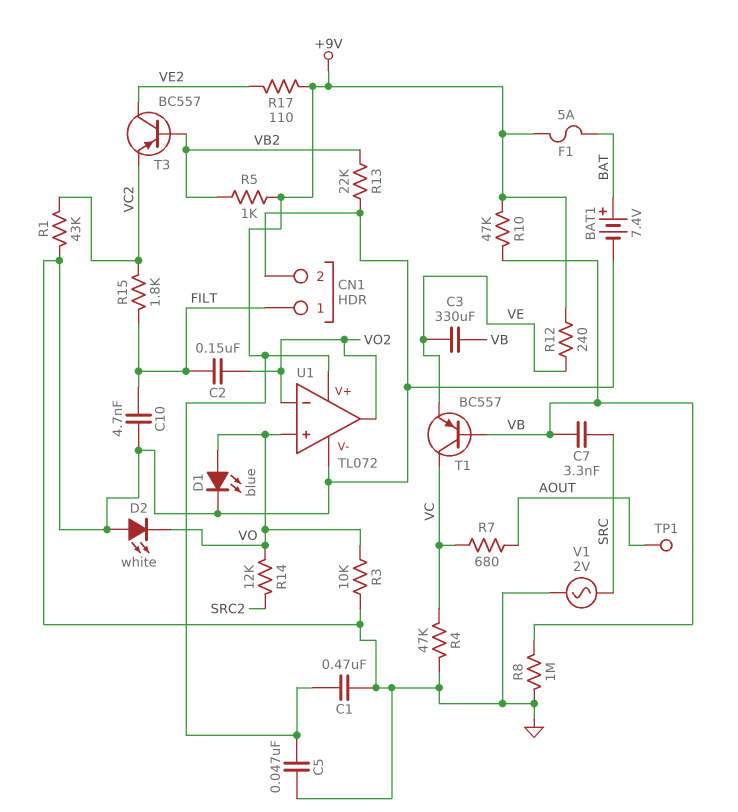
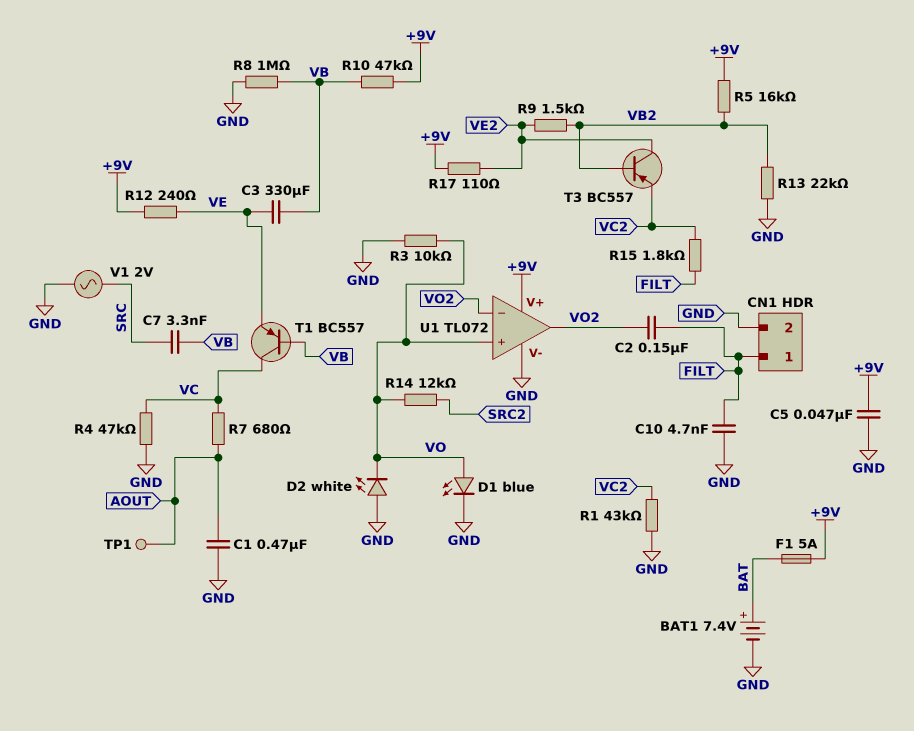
C1: 470nF (+9V, GND) -> 470nF (AOUT, GND)
R5: 1k (+9V, VB2) -> 16k (+9V, VB2)
R9: none -> 1.5k (VB2, VE2)

